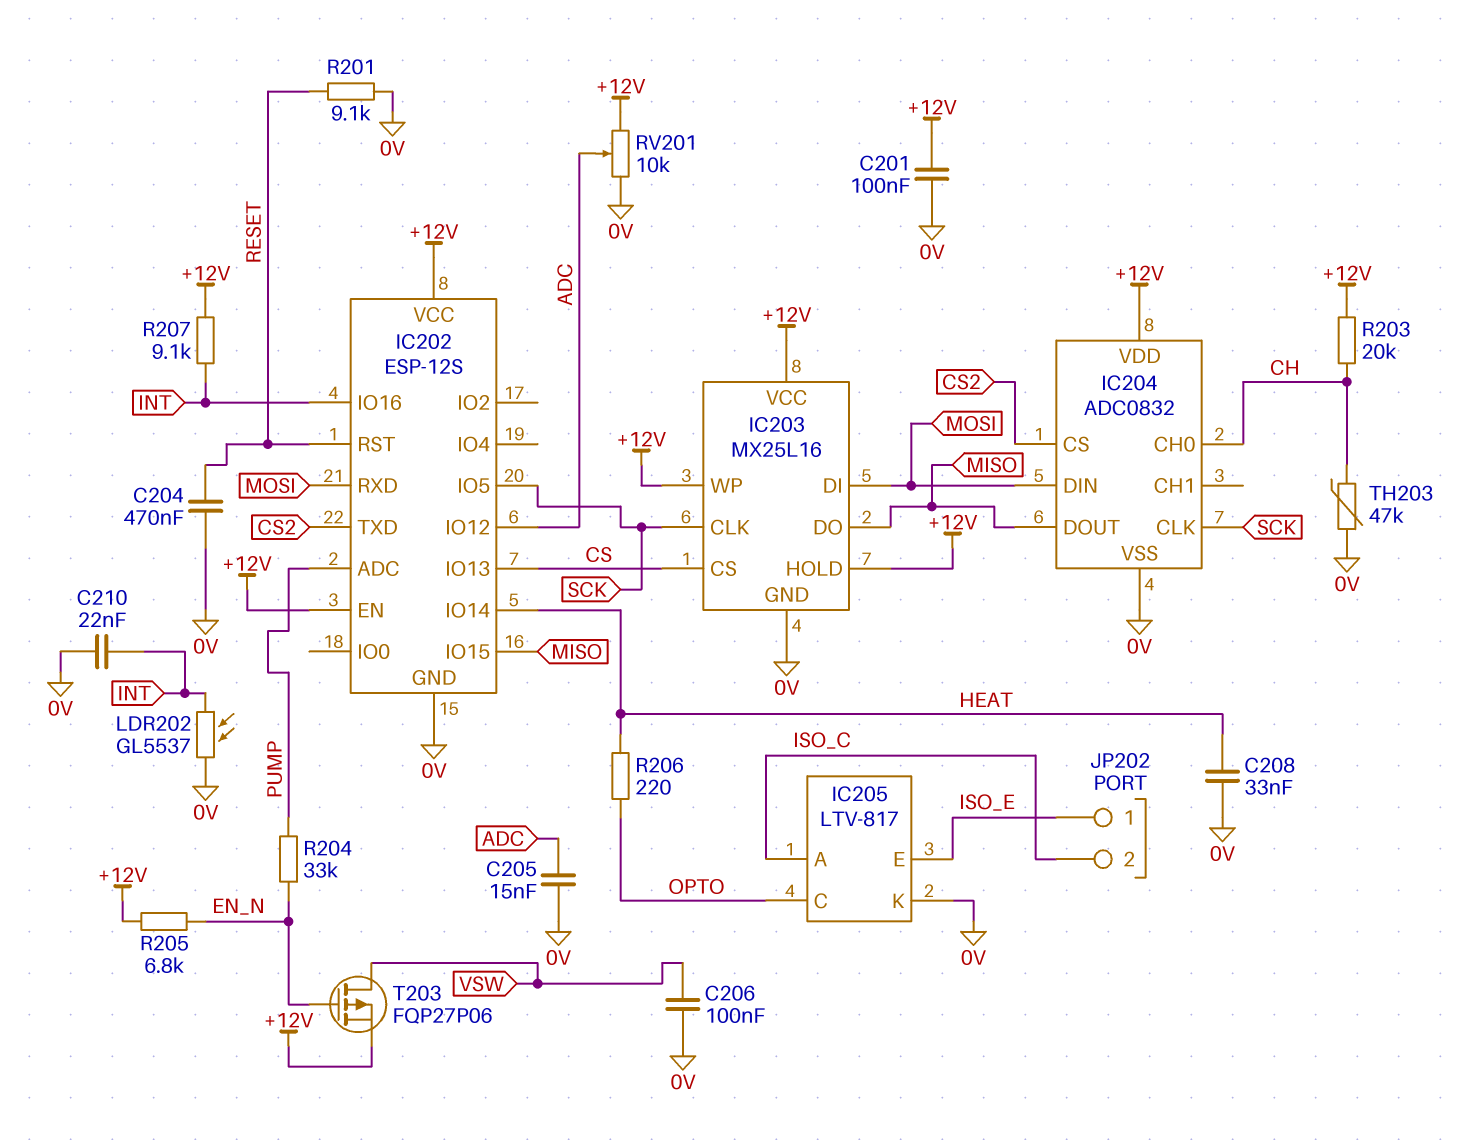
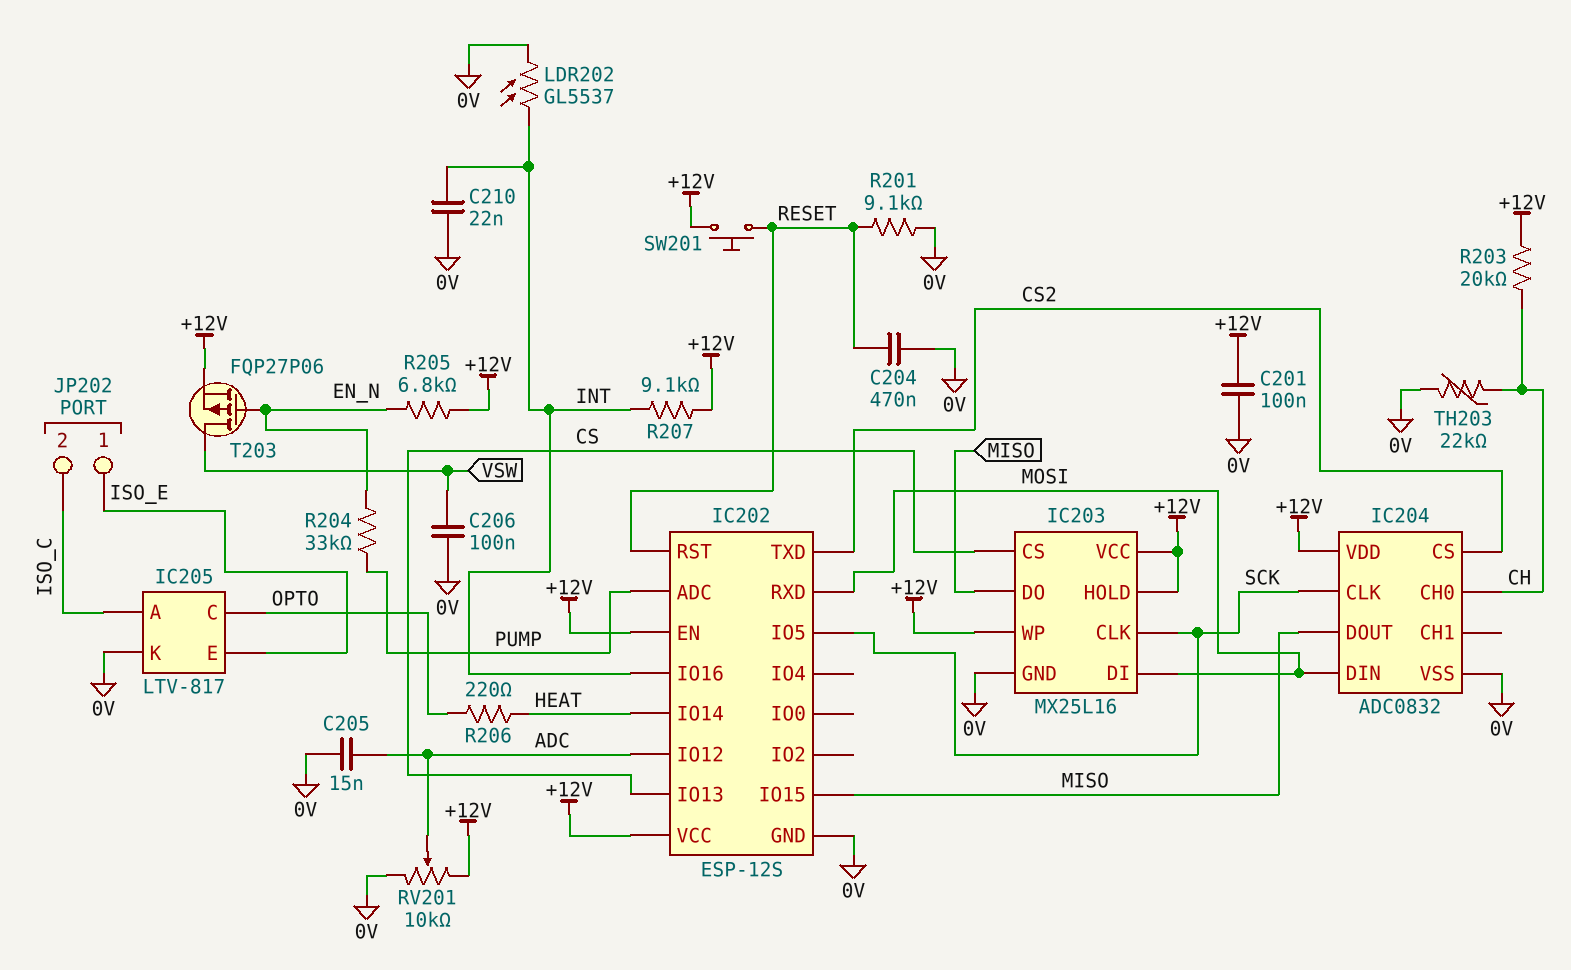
C208: 33nF (0V, HEAT) -> none
SW201: none -> button (+12V, RESET)
TH203: 47k (0V, CH) -> 22k (0V, CH)

